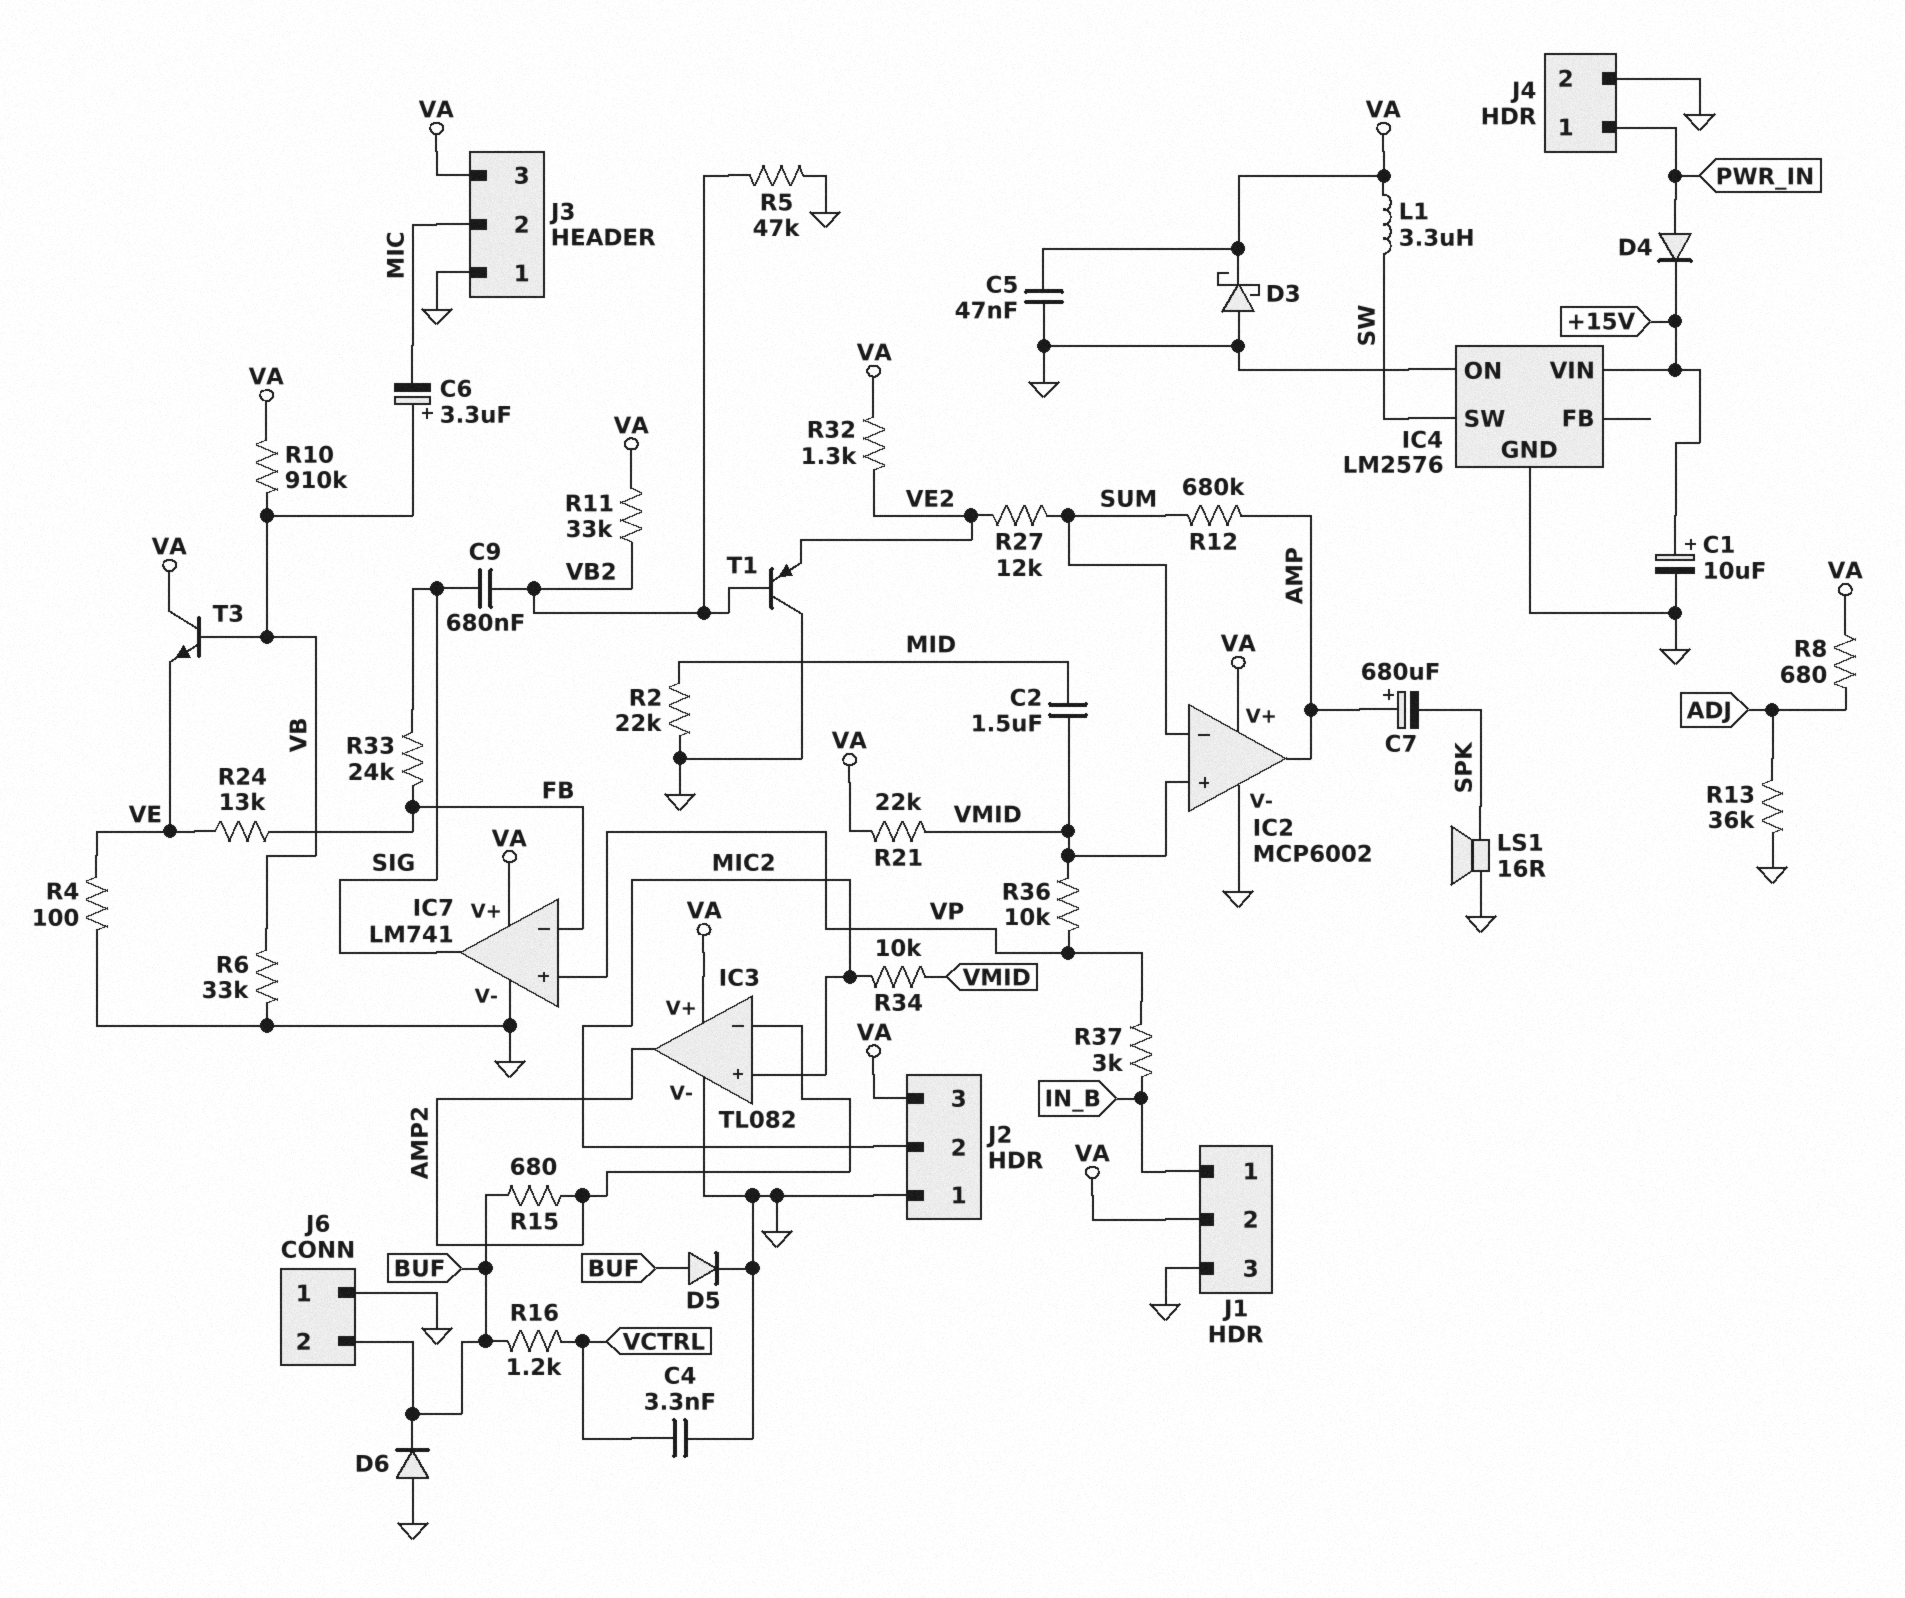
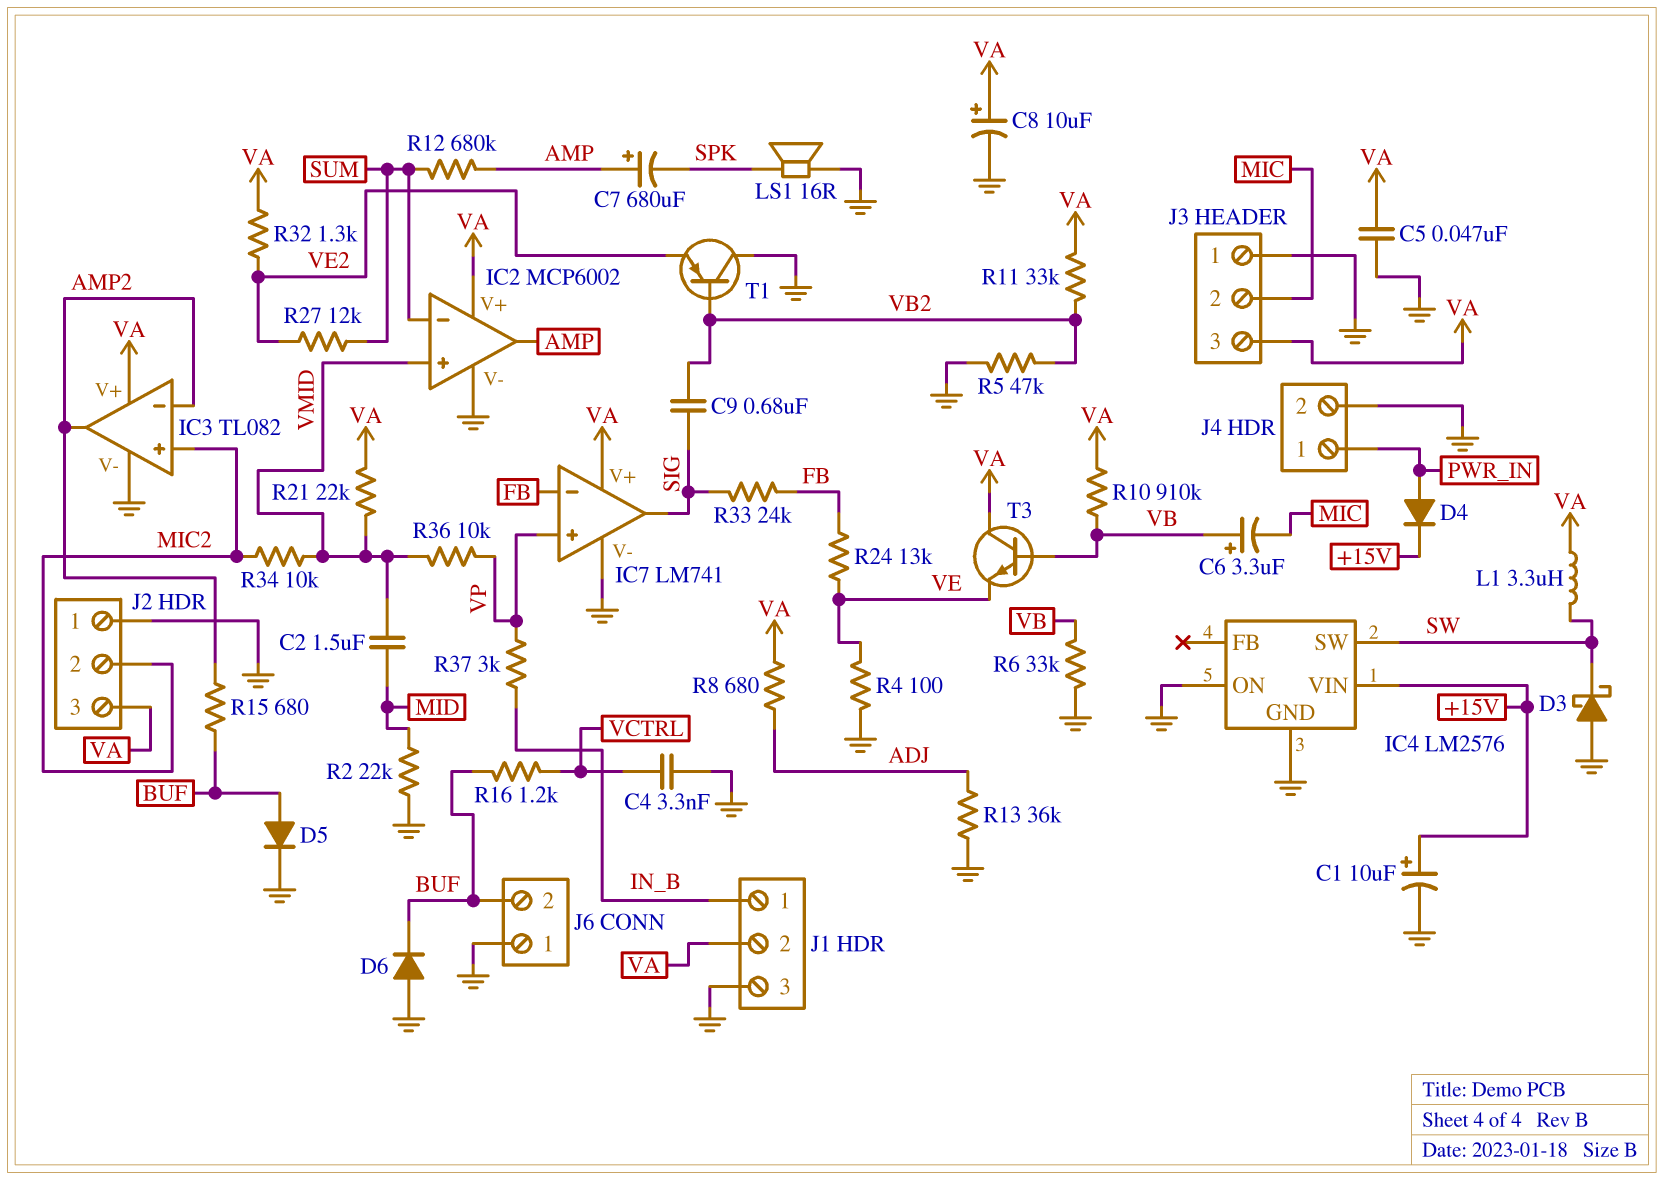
C8: none -> 10uF (plus VA, minus GND)
D3: schottky (A GND, K VA) -> schottky (A GND, K SW)

